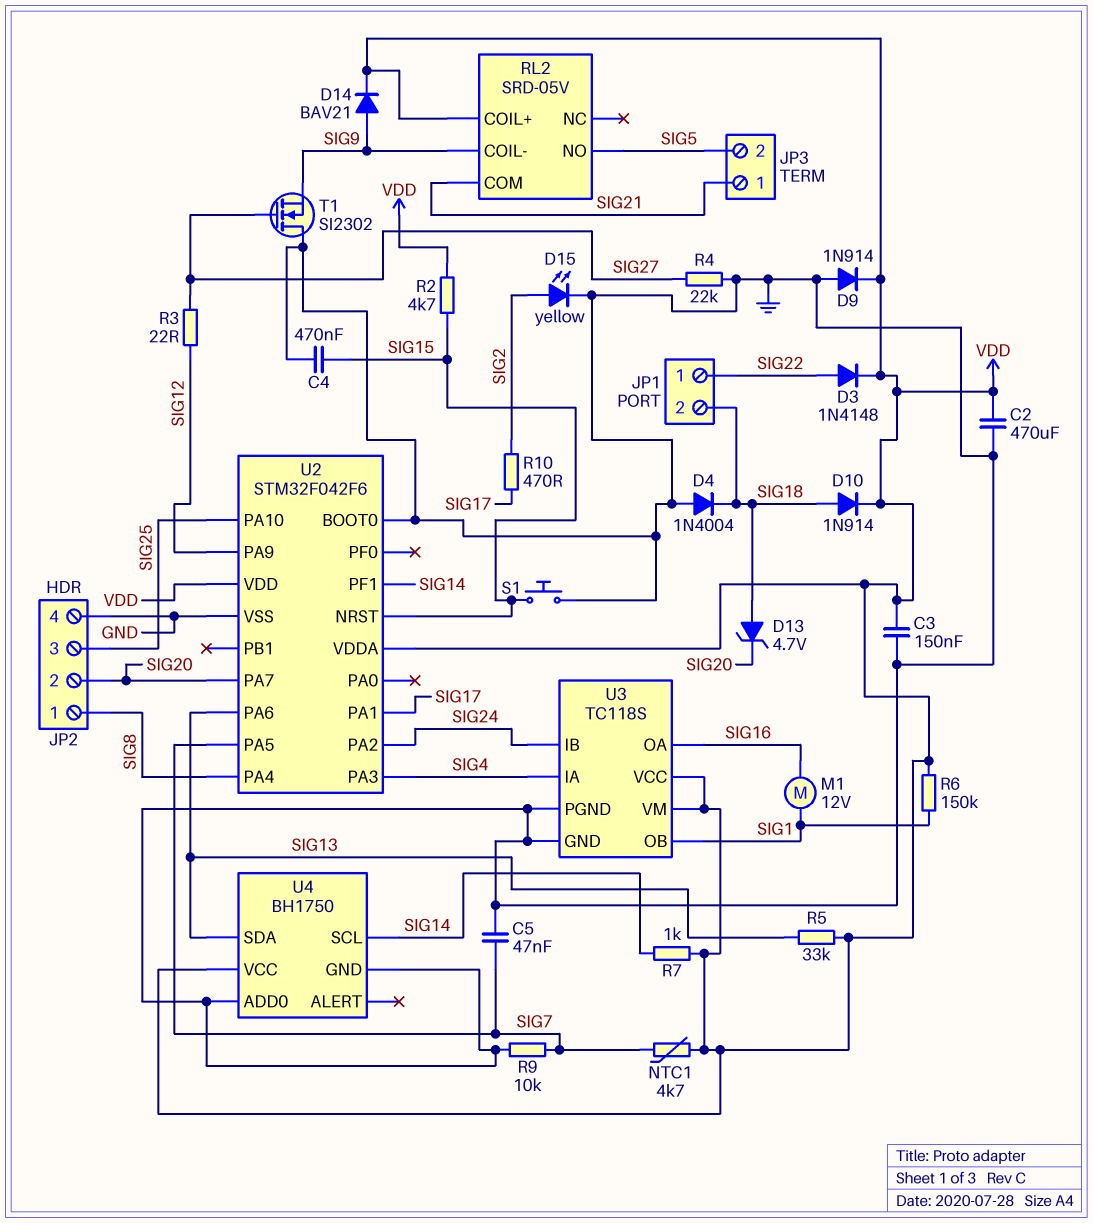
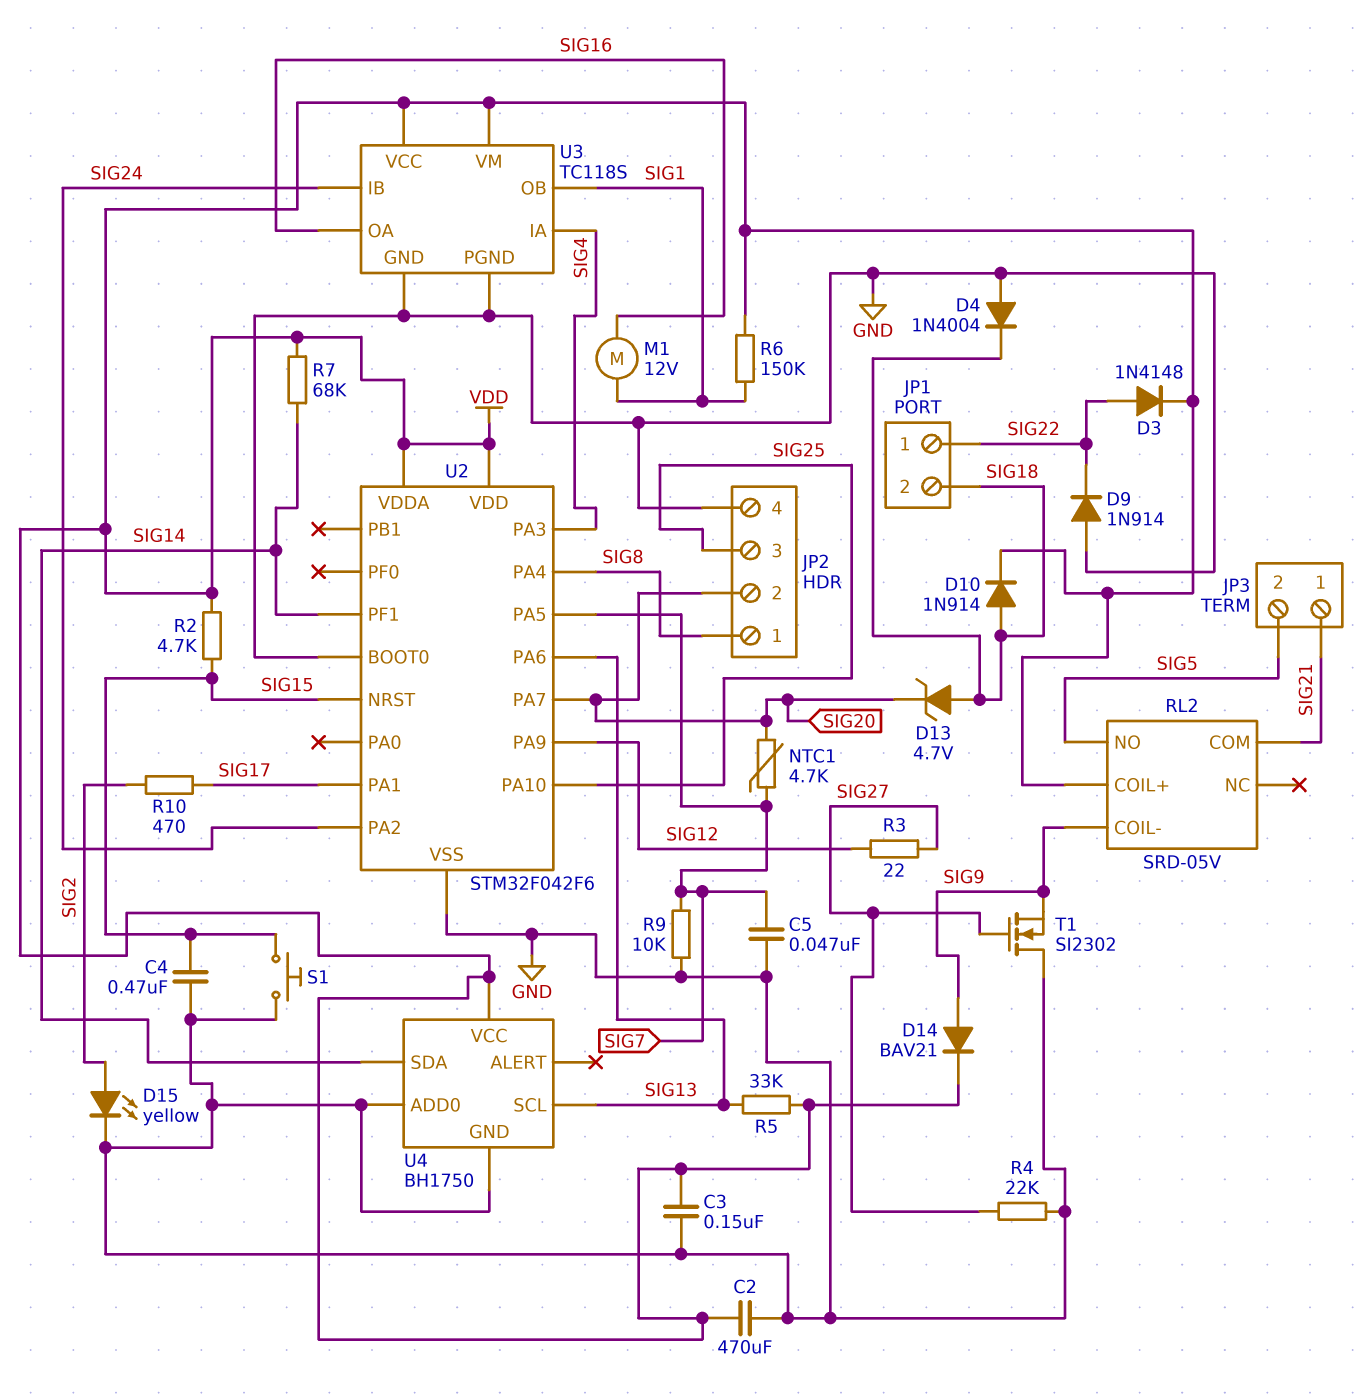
D9: diode 1N914 (A GND, K VDD) -> diode 1N914 (A GND, K SIG22)
NTC1: 4.7k (SIG7, VDD) -> 4.7k (SIG7, SIG20)
R7: 1k (SIG14, VDD) -> 68k (SIG14, VDD)
U4 pin SCL: SIG14 -> SIG13
U4 pin SDA: SIG13 -> SIG14

